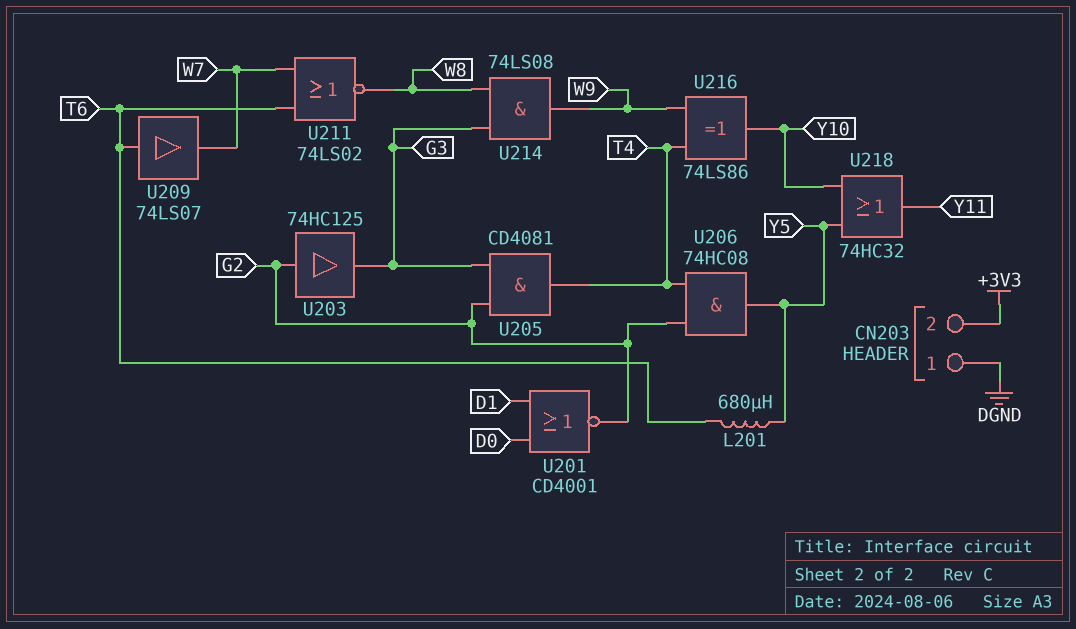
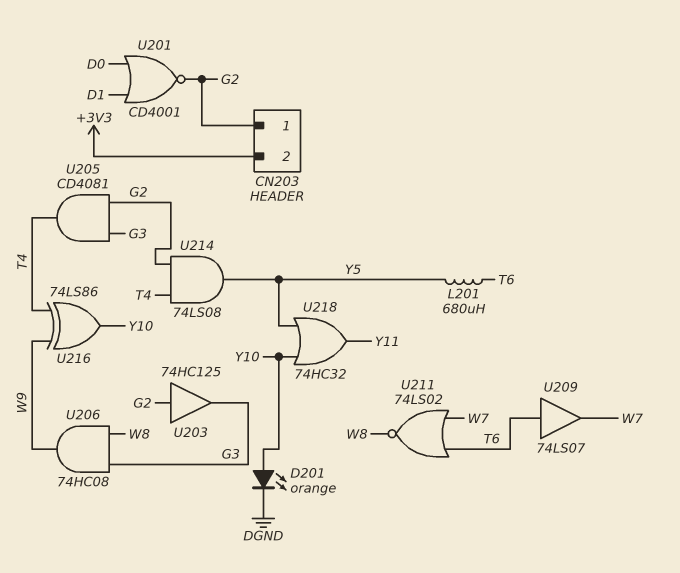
CN203 pin 1: DGND -> G2
D201: none -> LED orange (A Y10, K DGND)
U206: AND 74HC08 (in G2, in T4, out Y5) -> AND 74HC08 (in G3, in W8, out W9)
U214: AND 74LS08 (in G3, in W8, out W9) -> AND 74LS08 (in G2, in T4, out Y5)

